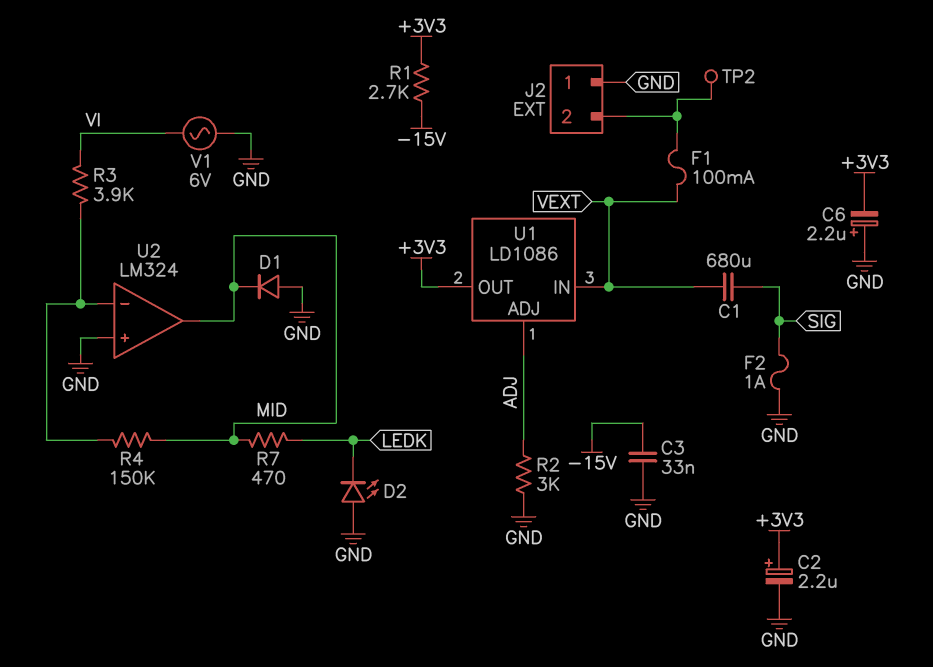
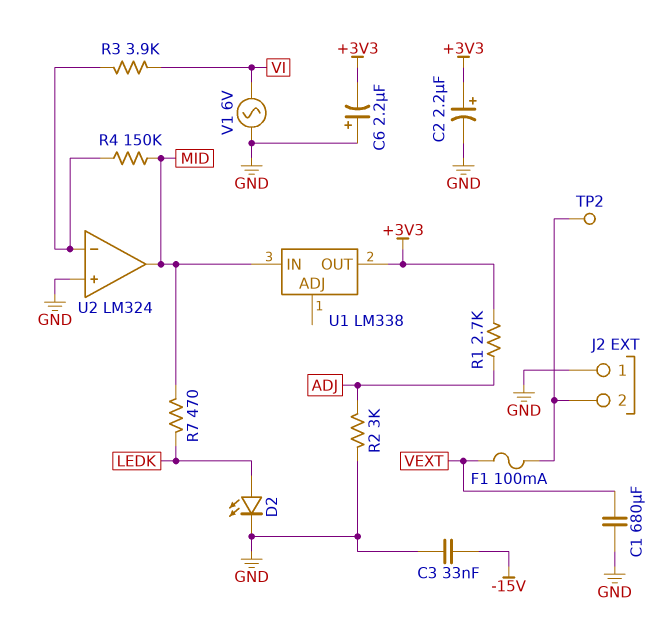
C1: 680uF (SIG, VEXT) -> 680uF (GND, VEXT)
D1: diode (A GND, K MID) -> none
D2: LED (A GND, K LEDK) -> LED (A LEDK, K GND)
F2: 1A (GND, SIG) -> none
R1: 2.7k (+3V3, -15V) -> 2.7k (+3V3, ADJ)
U1: LD1086 -> LM338
U1 pin ADJ: ADJ -> none
U1 pin IN: VEXT -> MID

